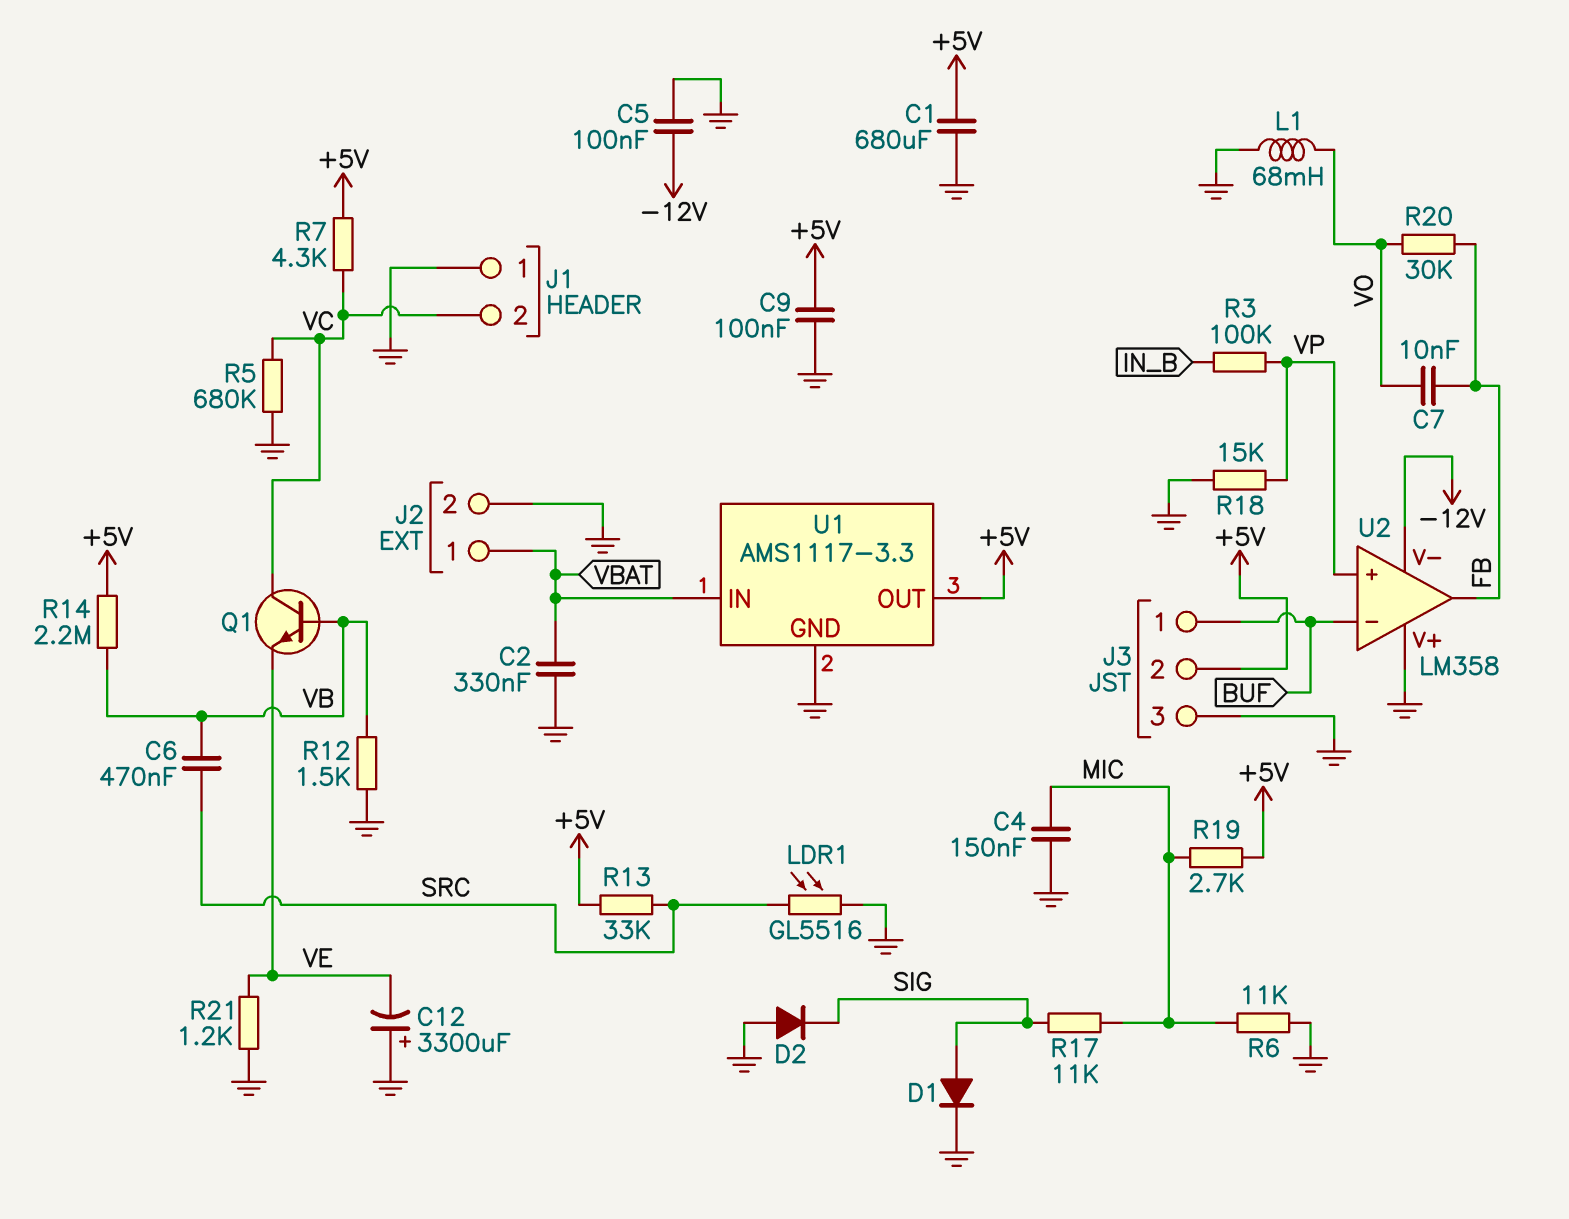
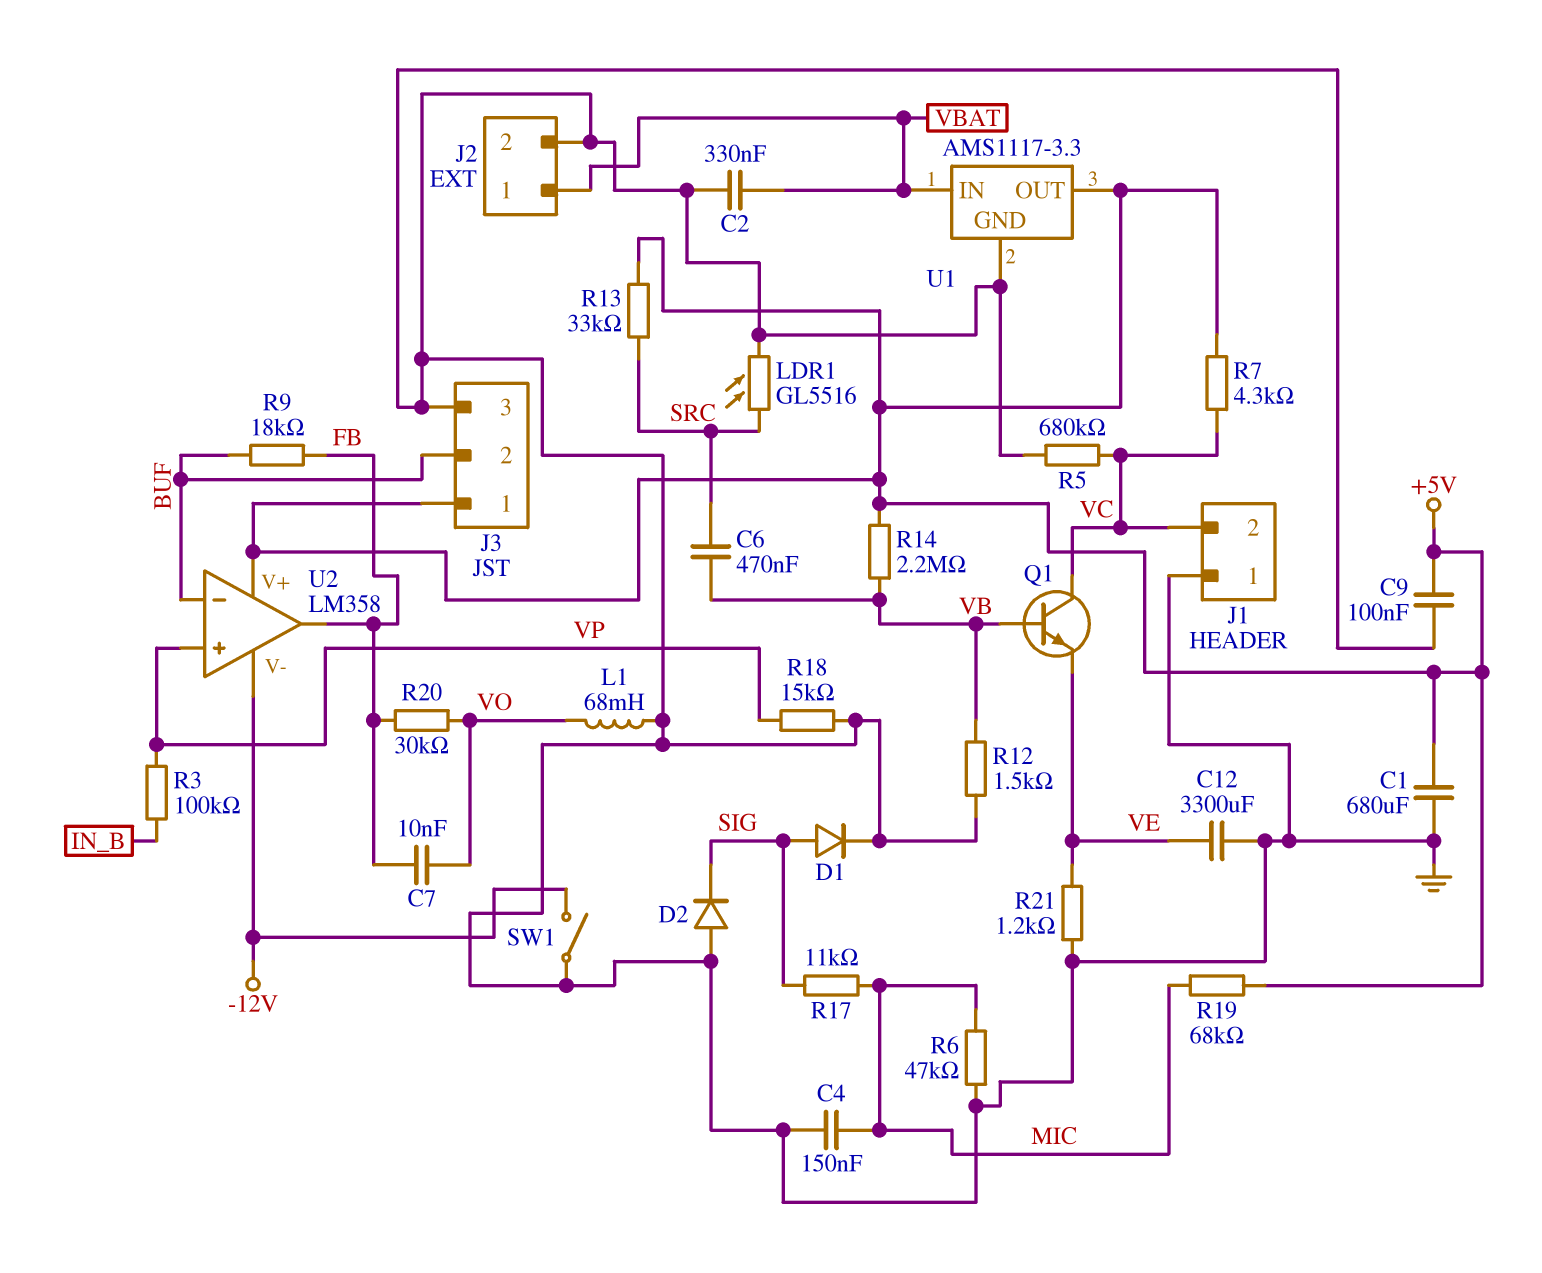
C5: 100nF (-12V, GND) -> none
C12: 3300uF (plus GND, minus VE) -> 3300uF (GND, VE)
J3 pin 1: BUF -> +5V
J3 pin 2: +5V -> BUF
R6: 11k (GND, MIC) -> 47k (GND, MIC)
R9: none -> 18k (BUF, FB)
R19: 2.7k (+5V, MIC) -> 68k (+5V, MIC)
SW1: none -> switch (-12V, GND)
U2 pin V+: GND -> +5V

